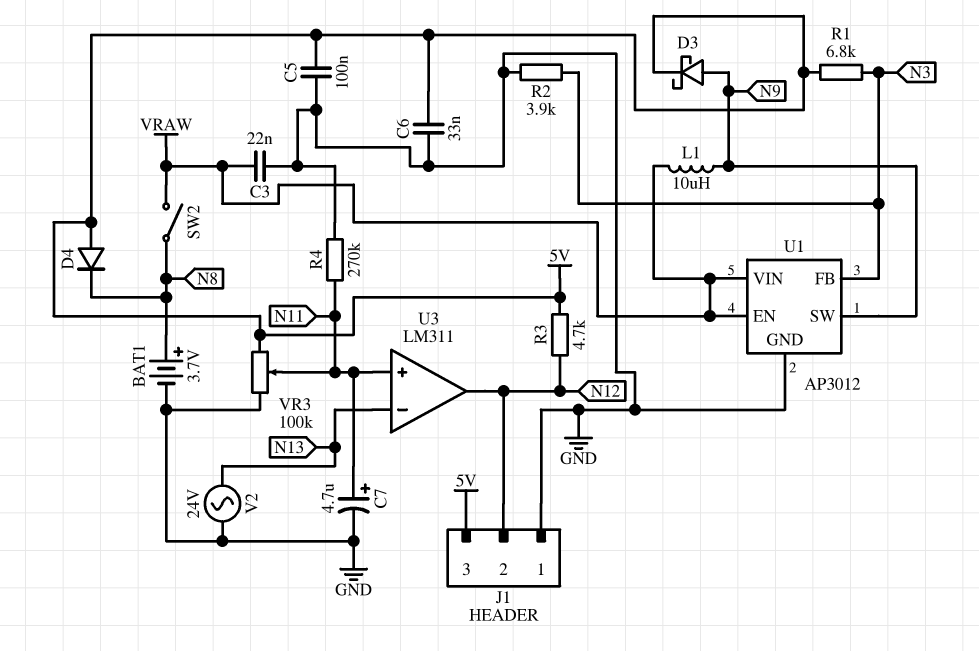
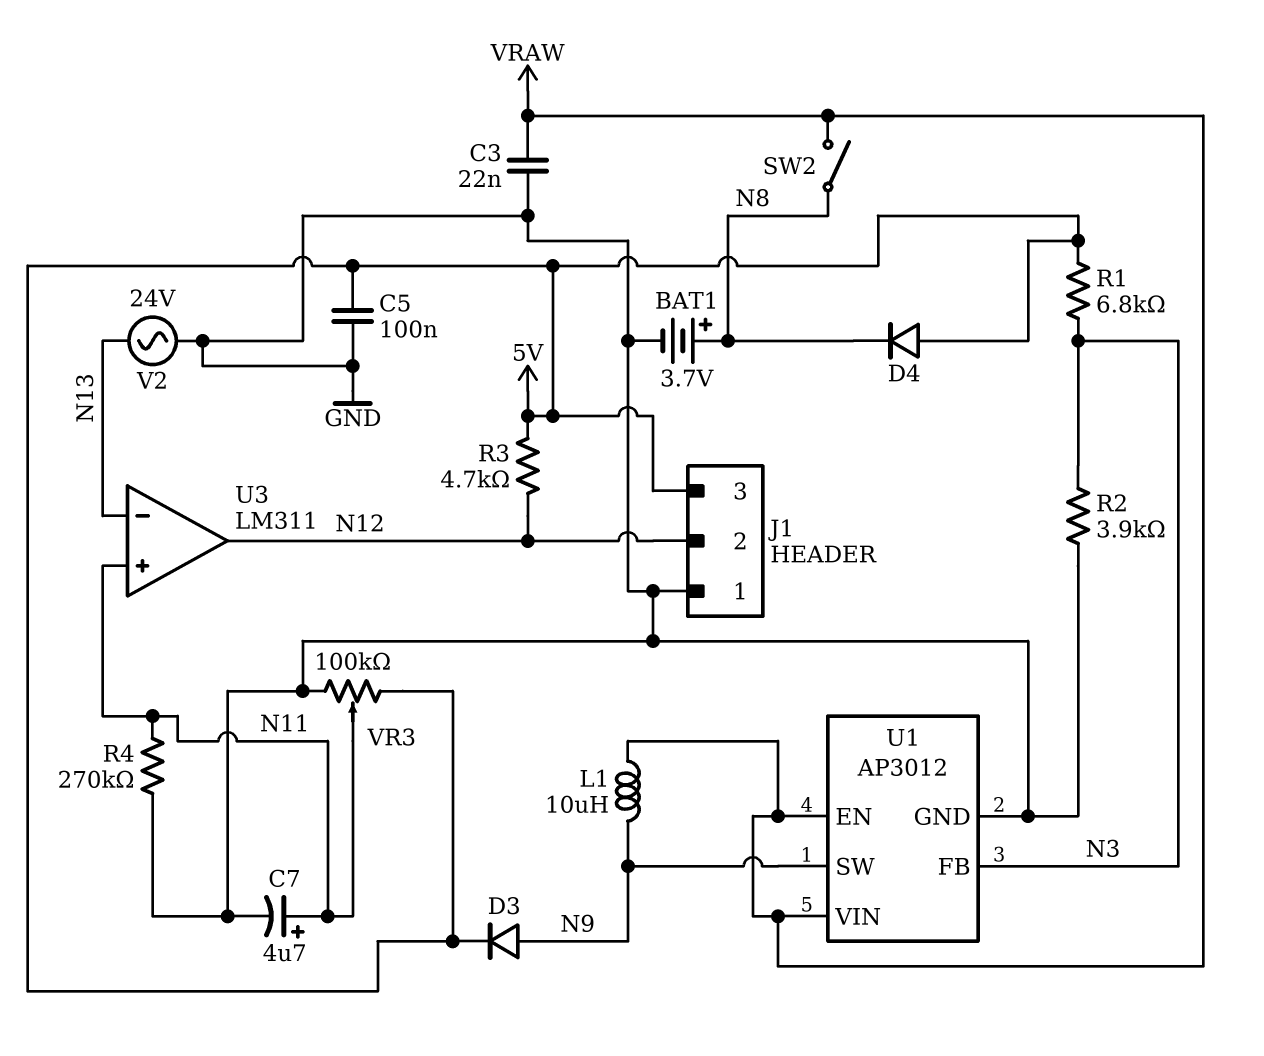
C6: 33nF (5V, GND) -> none
D3: schottky (A N9, K 5V) -> diode (A N9, K 5V)

